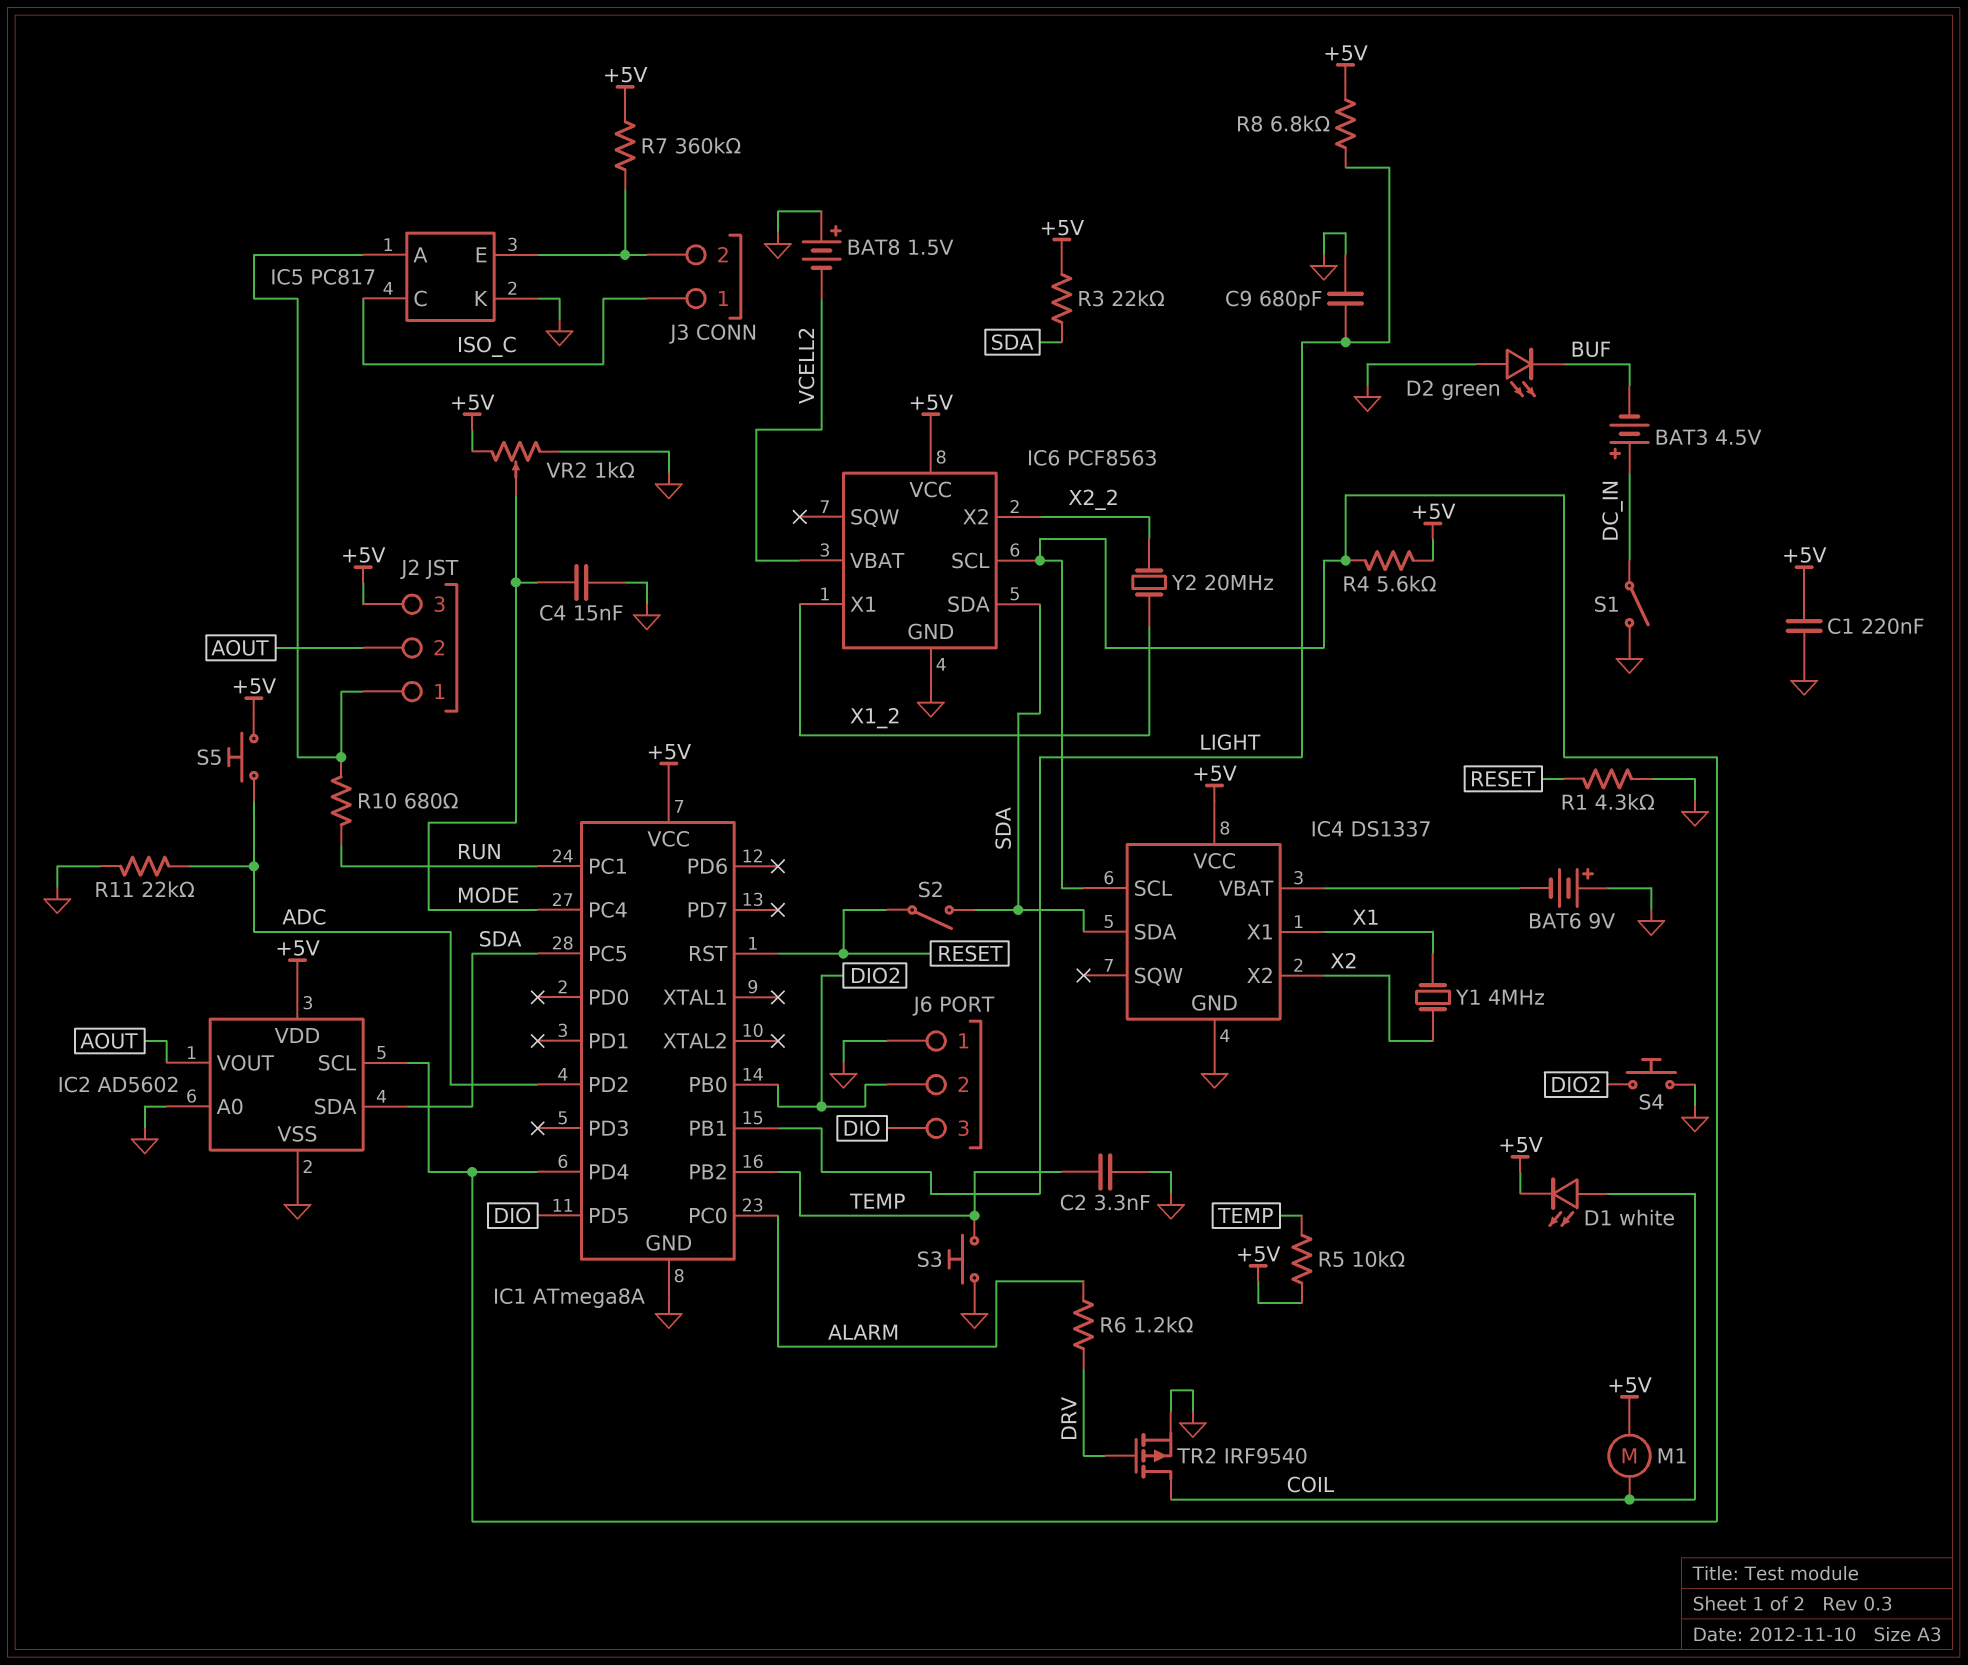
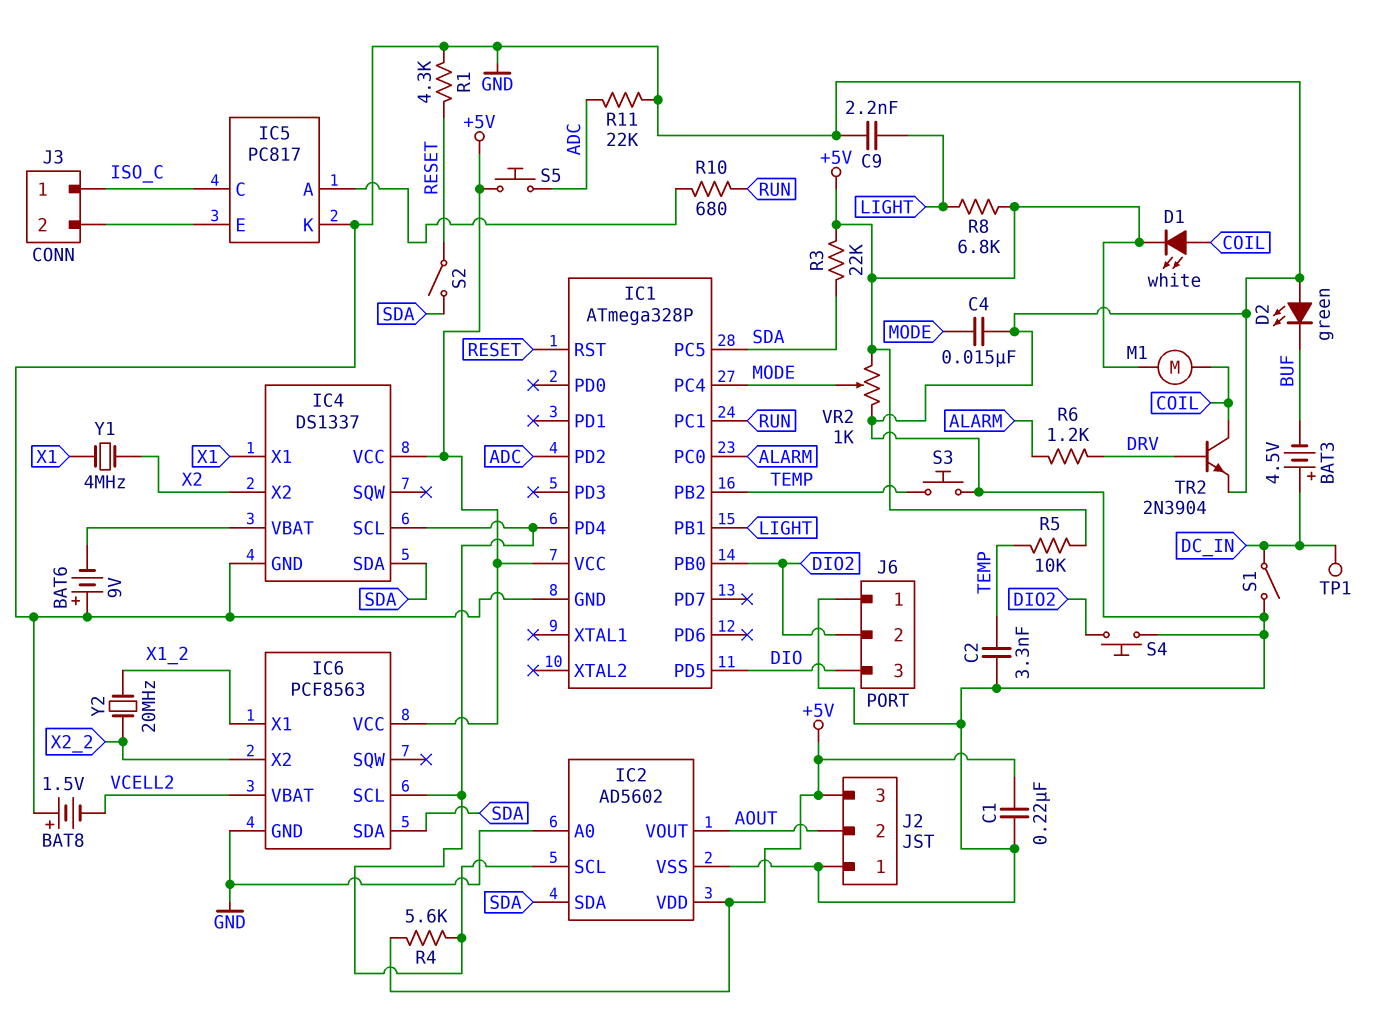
C9: 680pF (GND, LIGHT) -> 2.2nF (GND, LIGHT)
IC1: ATmega8A -> ATmega328P
J2 pin 1: IC5/A -> GND
R7: 360k (+5V, IC5/E) -> none
TP1: none -> test point (DC_IN)
TR2: PMOS IRF9540 (G DRV, D COIL, S GND) -> NPN 2N3904 (B DRV, C COIL, E GND)

